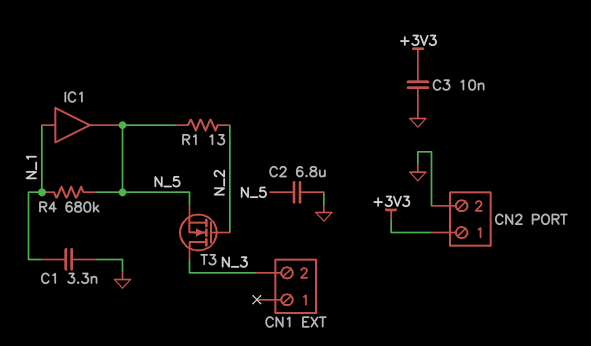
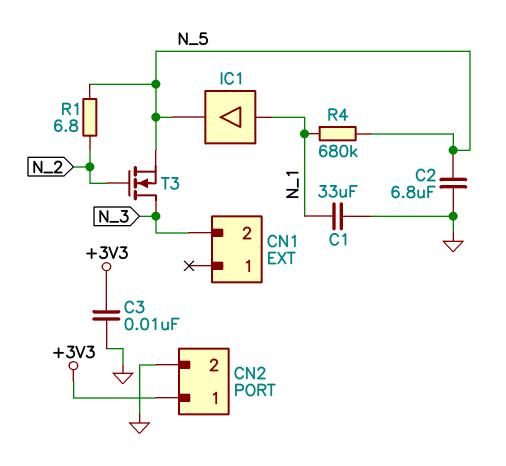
C1: 3.3nF (GND, N_1) -> 33uF (GND, N_1)
R1: 13 (N_2, N_5) -> 6.8 (N_2, N_5)

